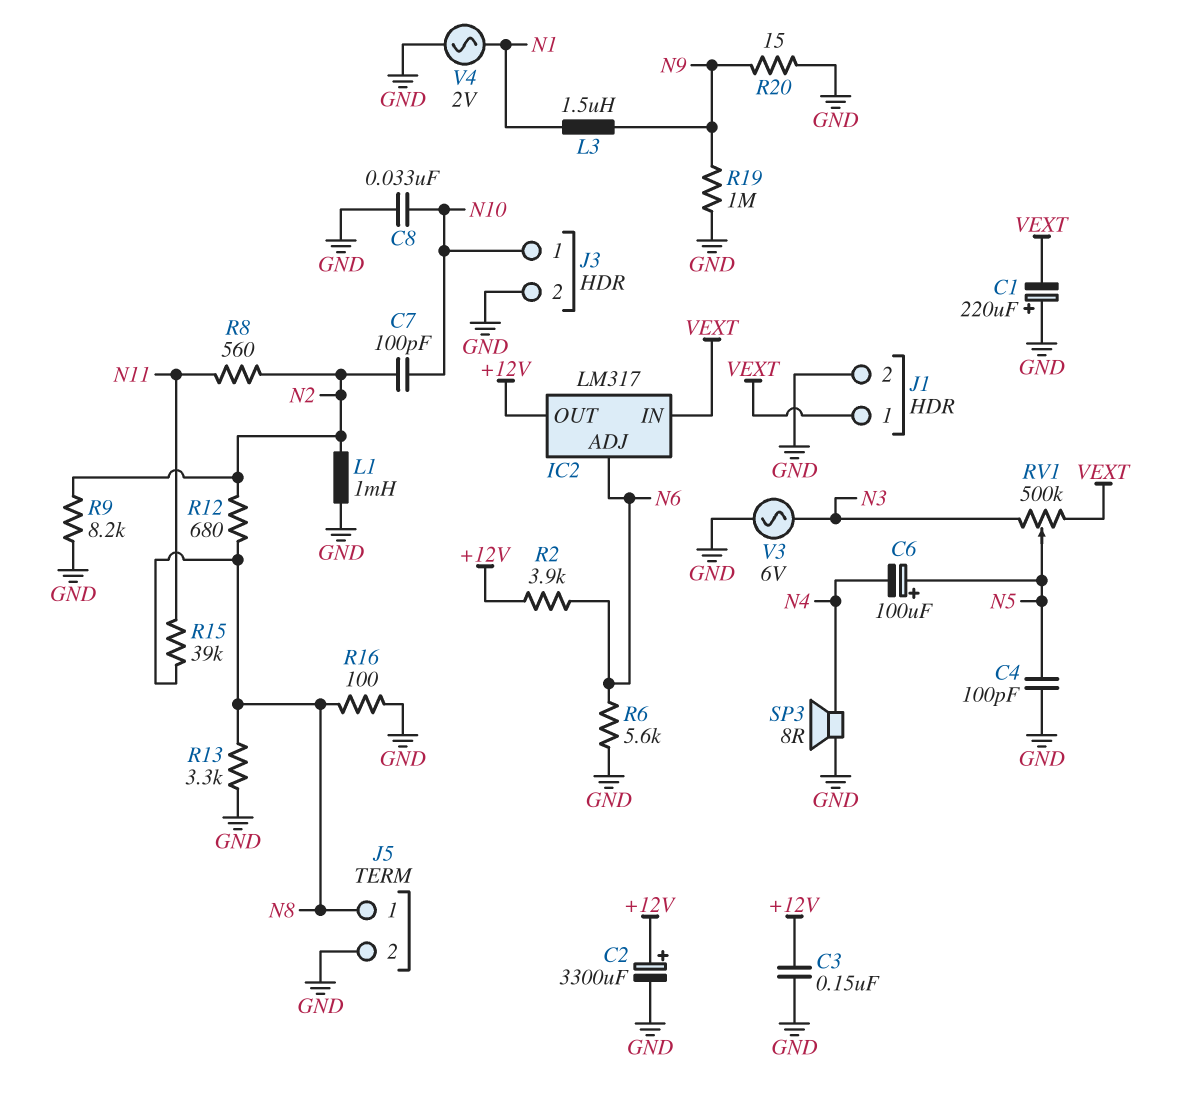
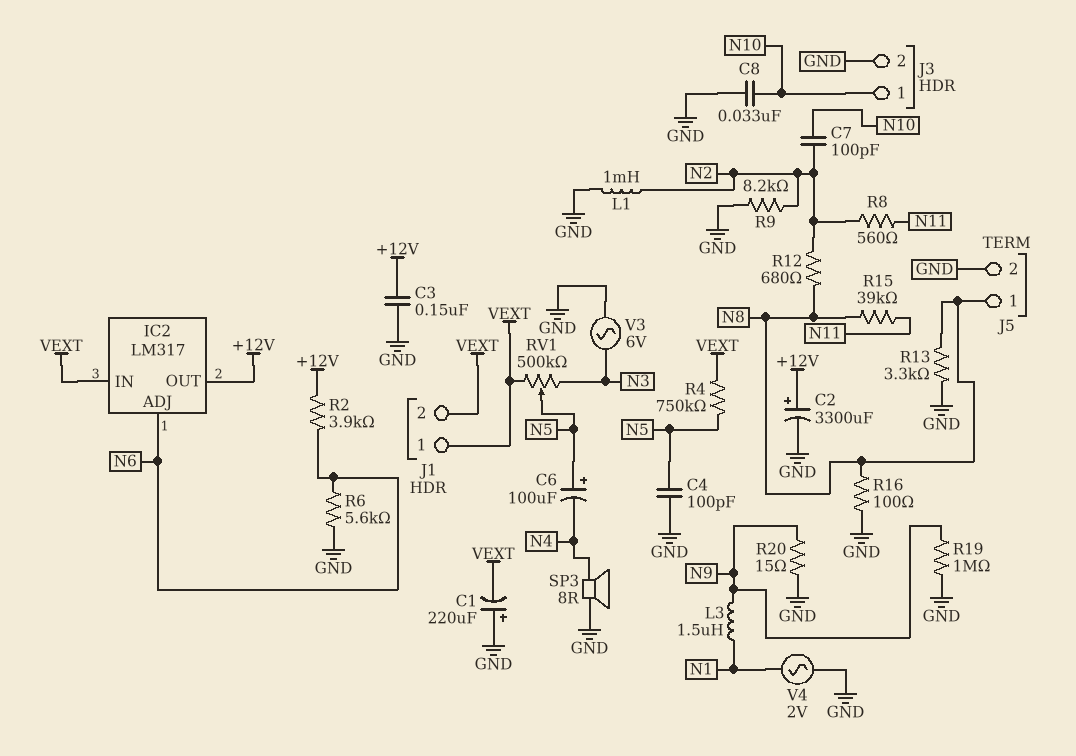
J1 pin 2: GND -> VEXT
R4: none -> 750k (N5, VEXT)

